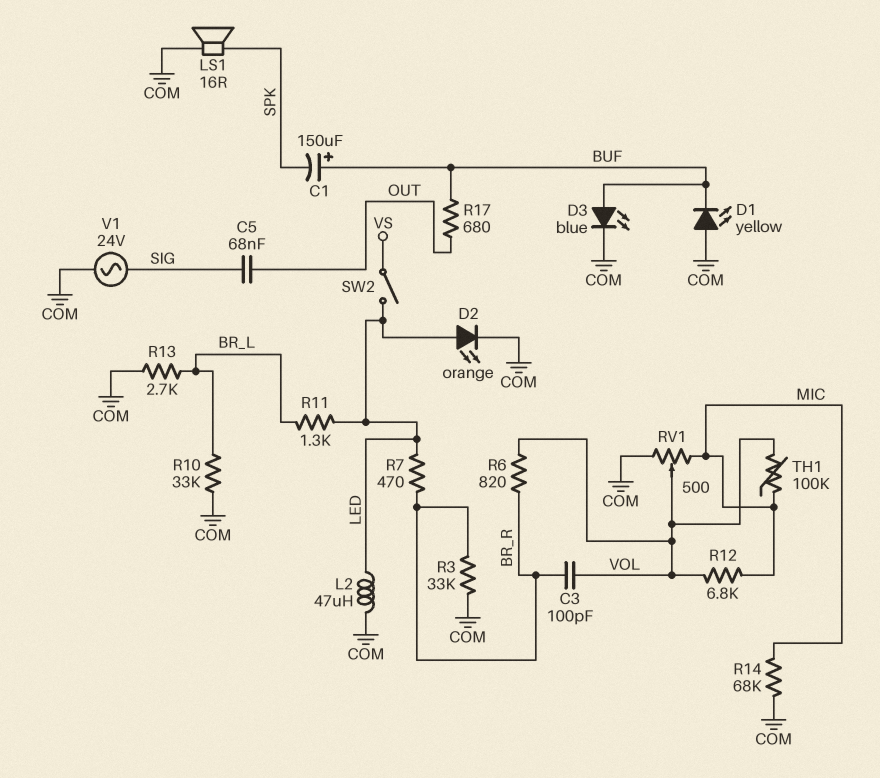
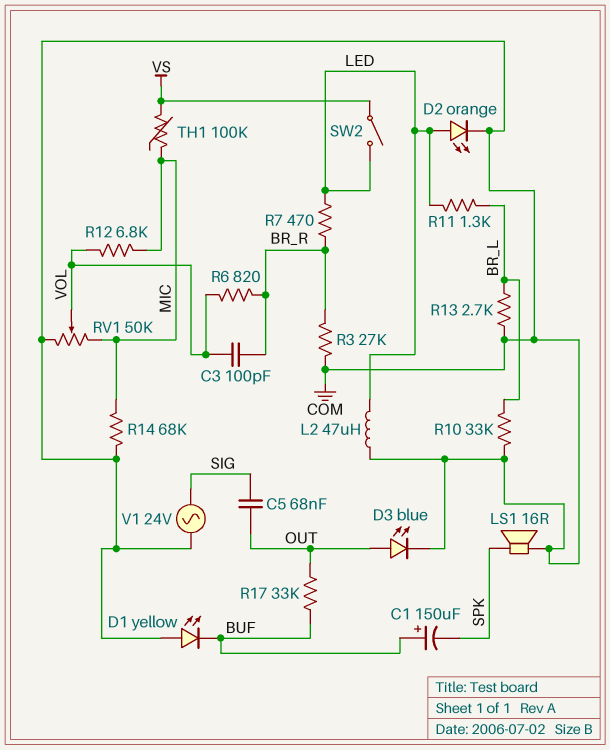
D3: LED blue (A BUF, K COM) -> LED blue (A OUT, K COM)
R3: 33k (BR_R, COM) -> 27k (BR_R, COM)
R17: 680 (BUF, OUT) -> 33k (BUF, OUT)
RV1: 500 (COM, MIC, wiper VOL) -> 50k (COM, MIC, wiper VOL)
TH1: 100k (MIC, VOL) -> 100k (MIC, VS)

